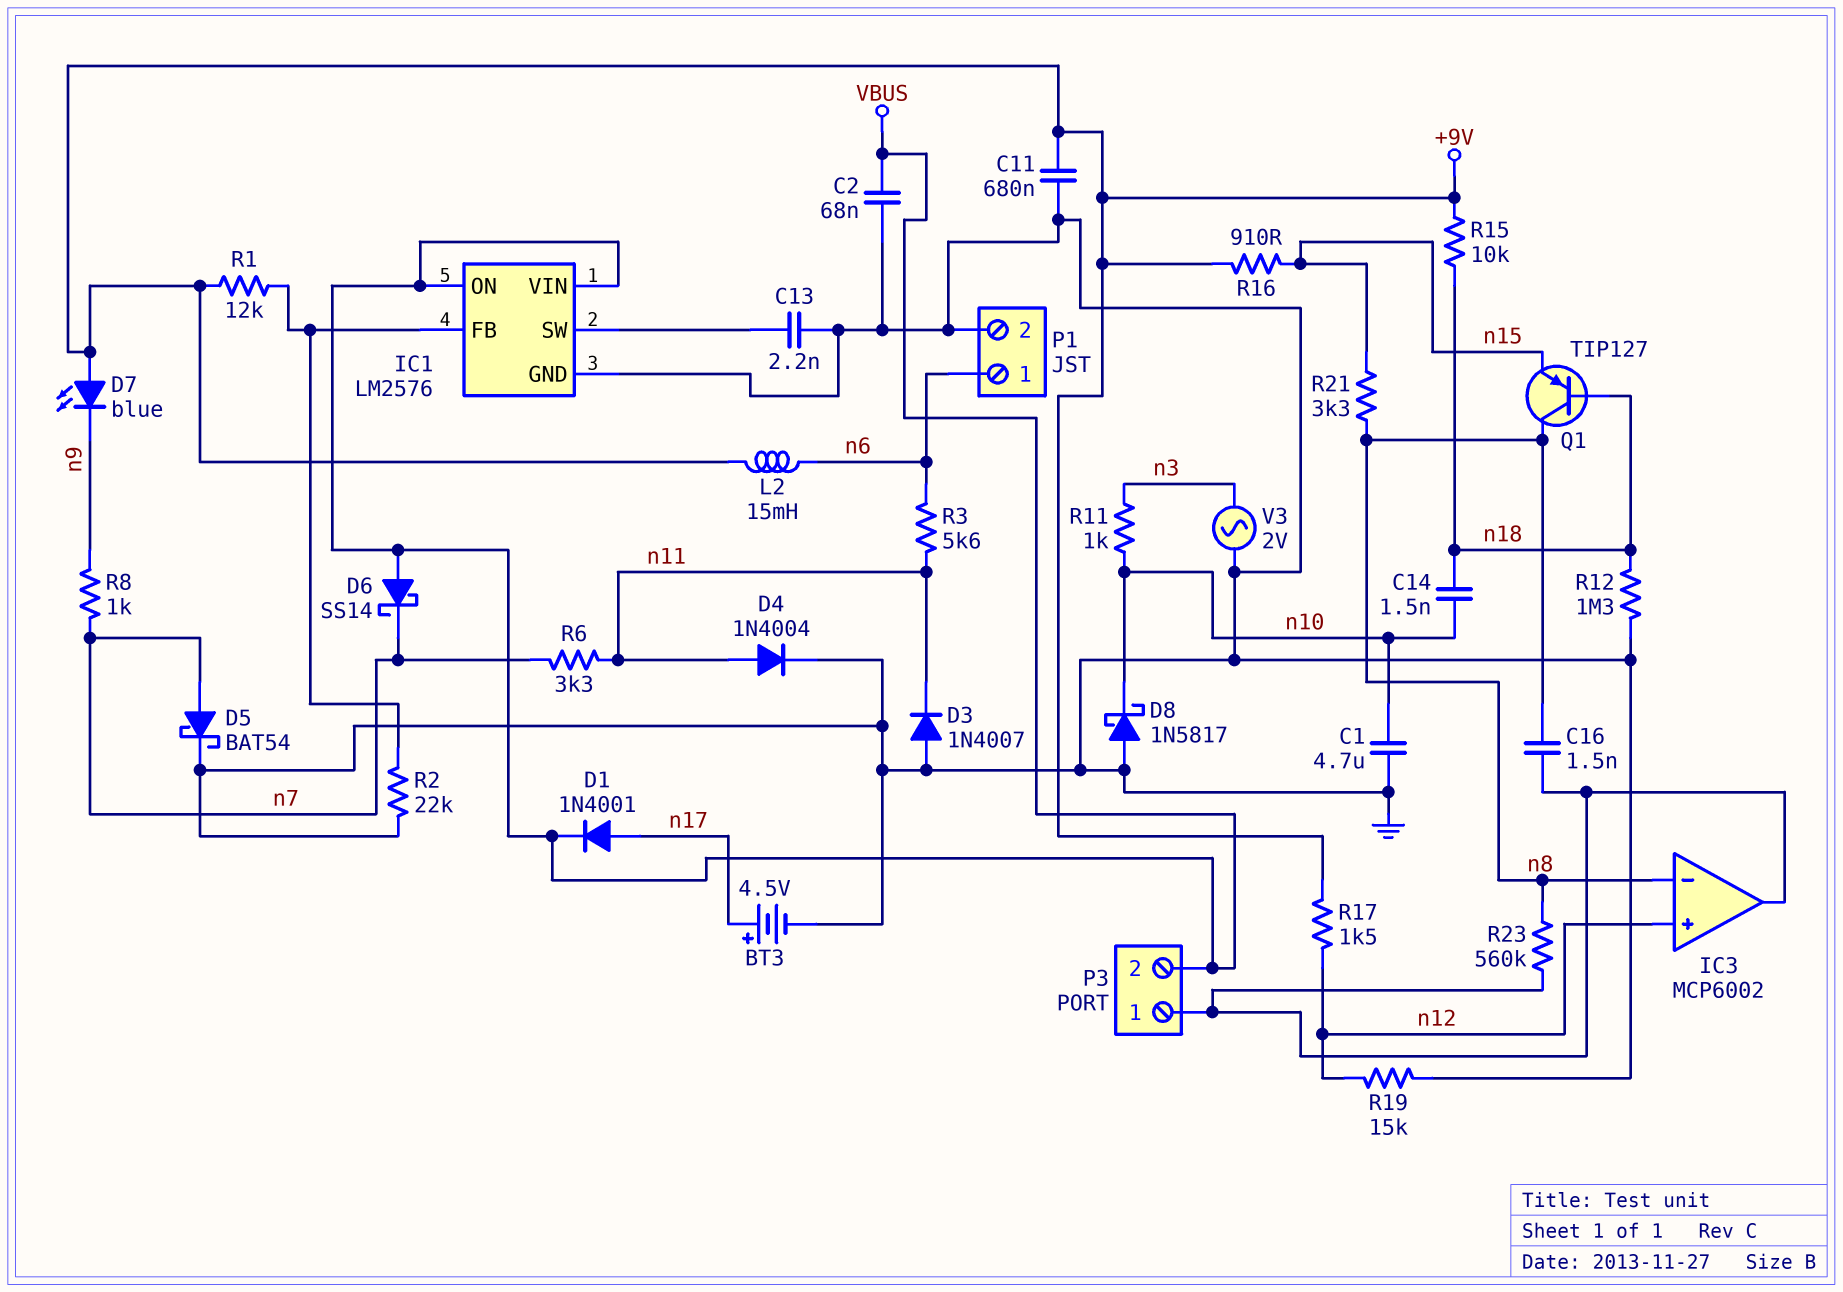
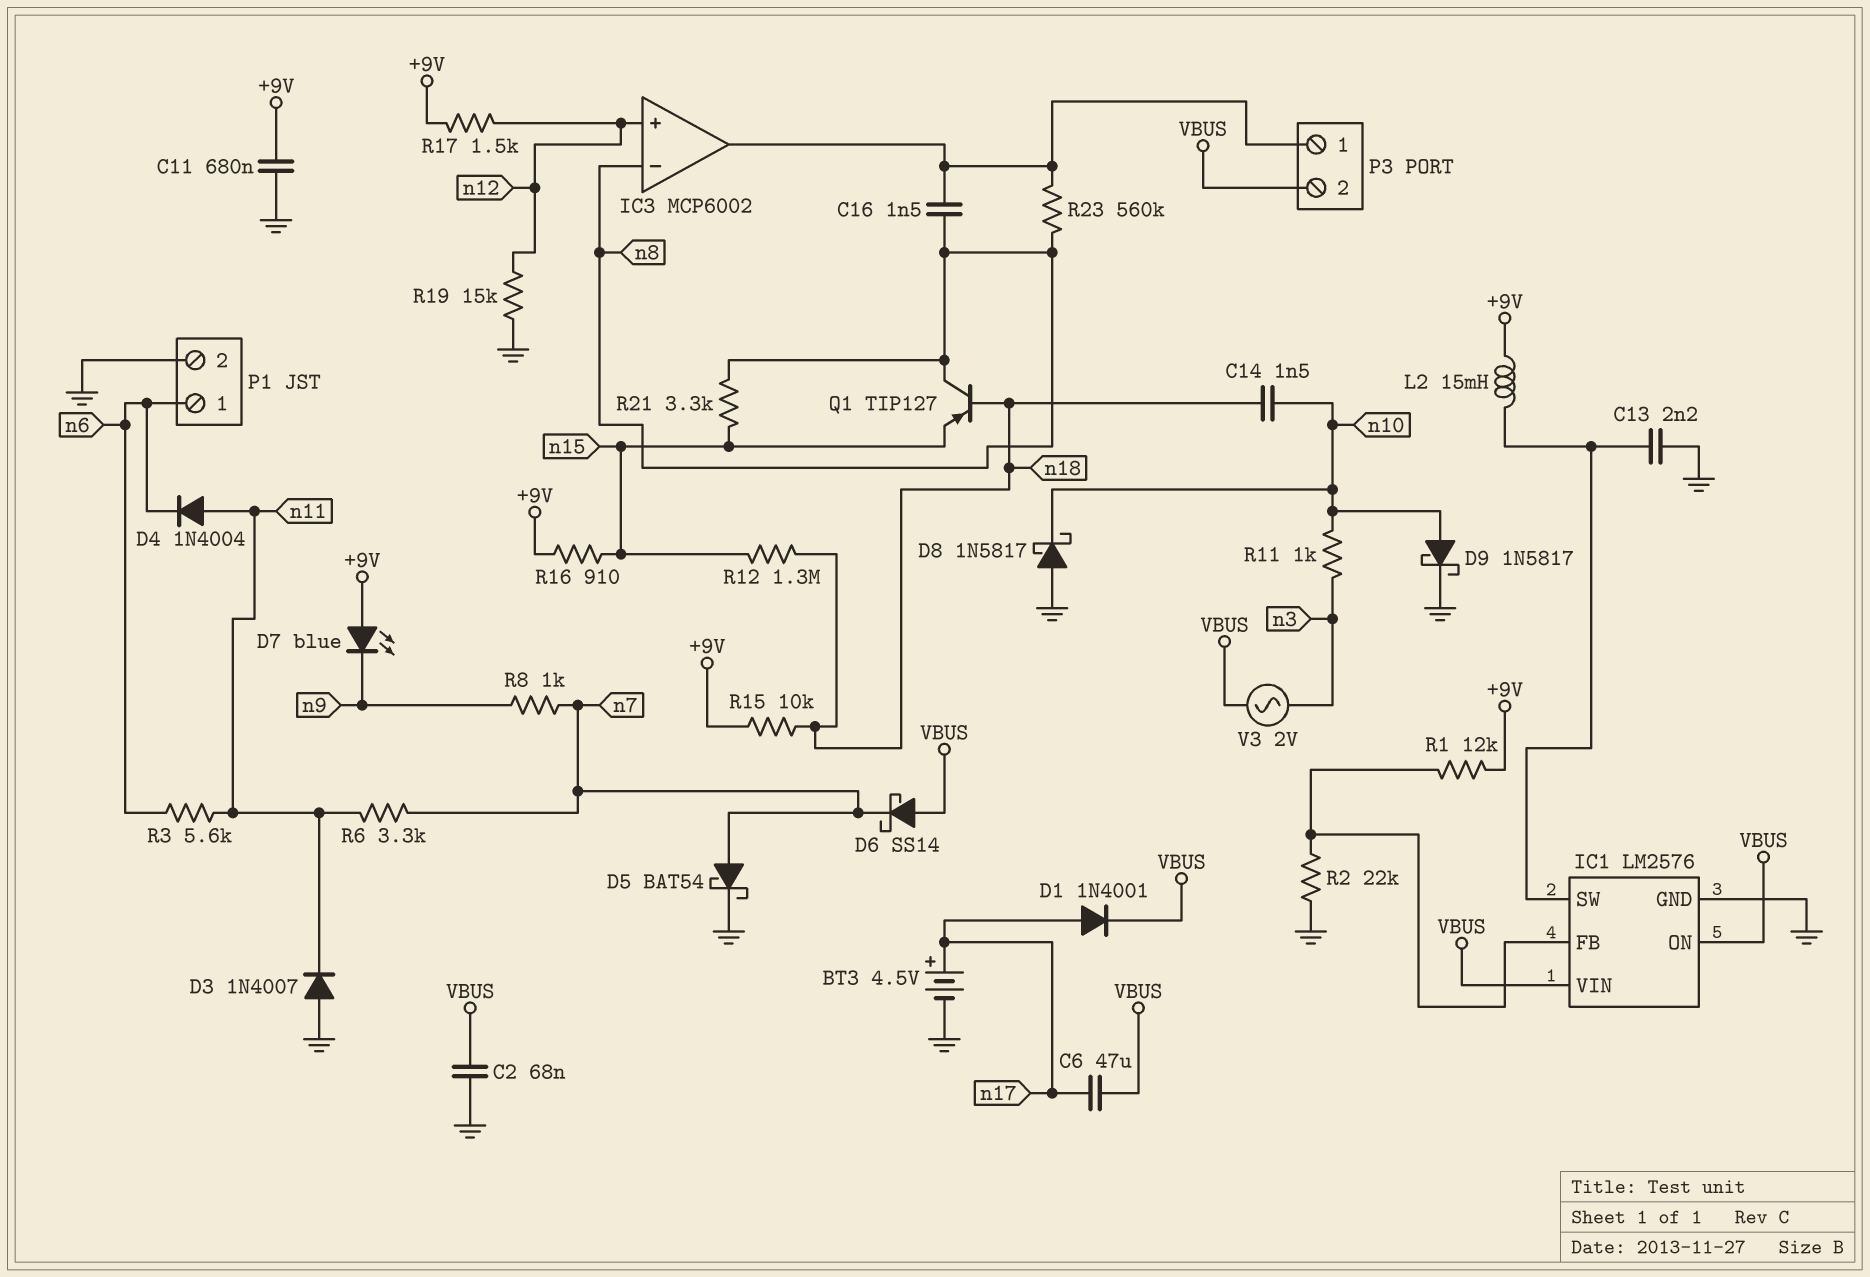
C1: 4.7uF (GND, n10) -> none
C6: none -> 47uF (VBUS, n17)
D4: diode 1N4004 (A n11, K GND) -> diode 1N4004 (A n11, K n6)
D9: none -> schottky 1N5817 (A n10, K GND)
L2: 15mH (+9V, n6) -> 15mH (+9V, IC1/SW)
R12: 1.3M (GND, n18) -> 1.3M (n15, n18)
V3: AC 2V (GND, n3) -> AC 2V (VBUS, n3)

